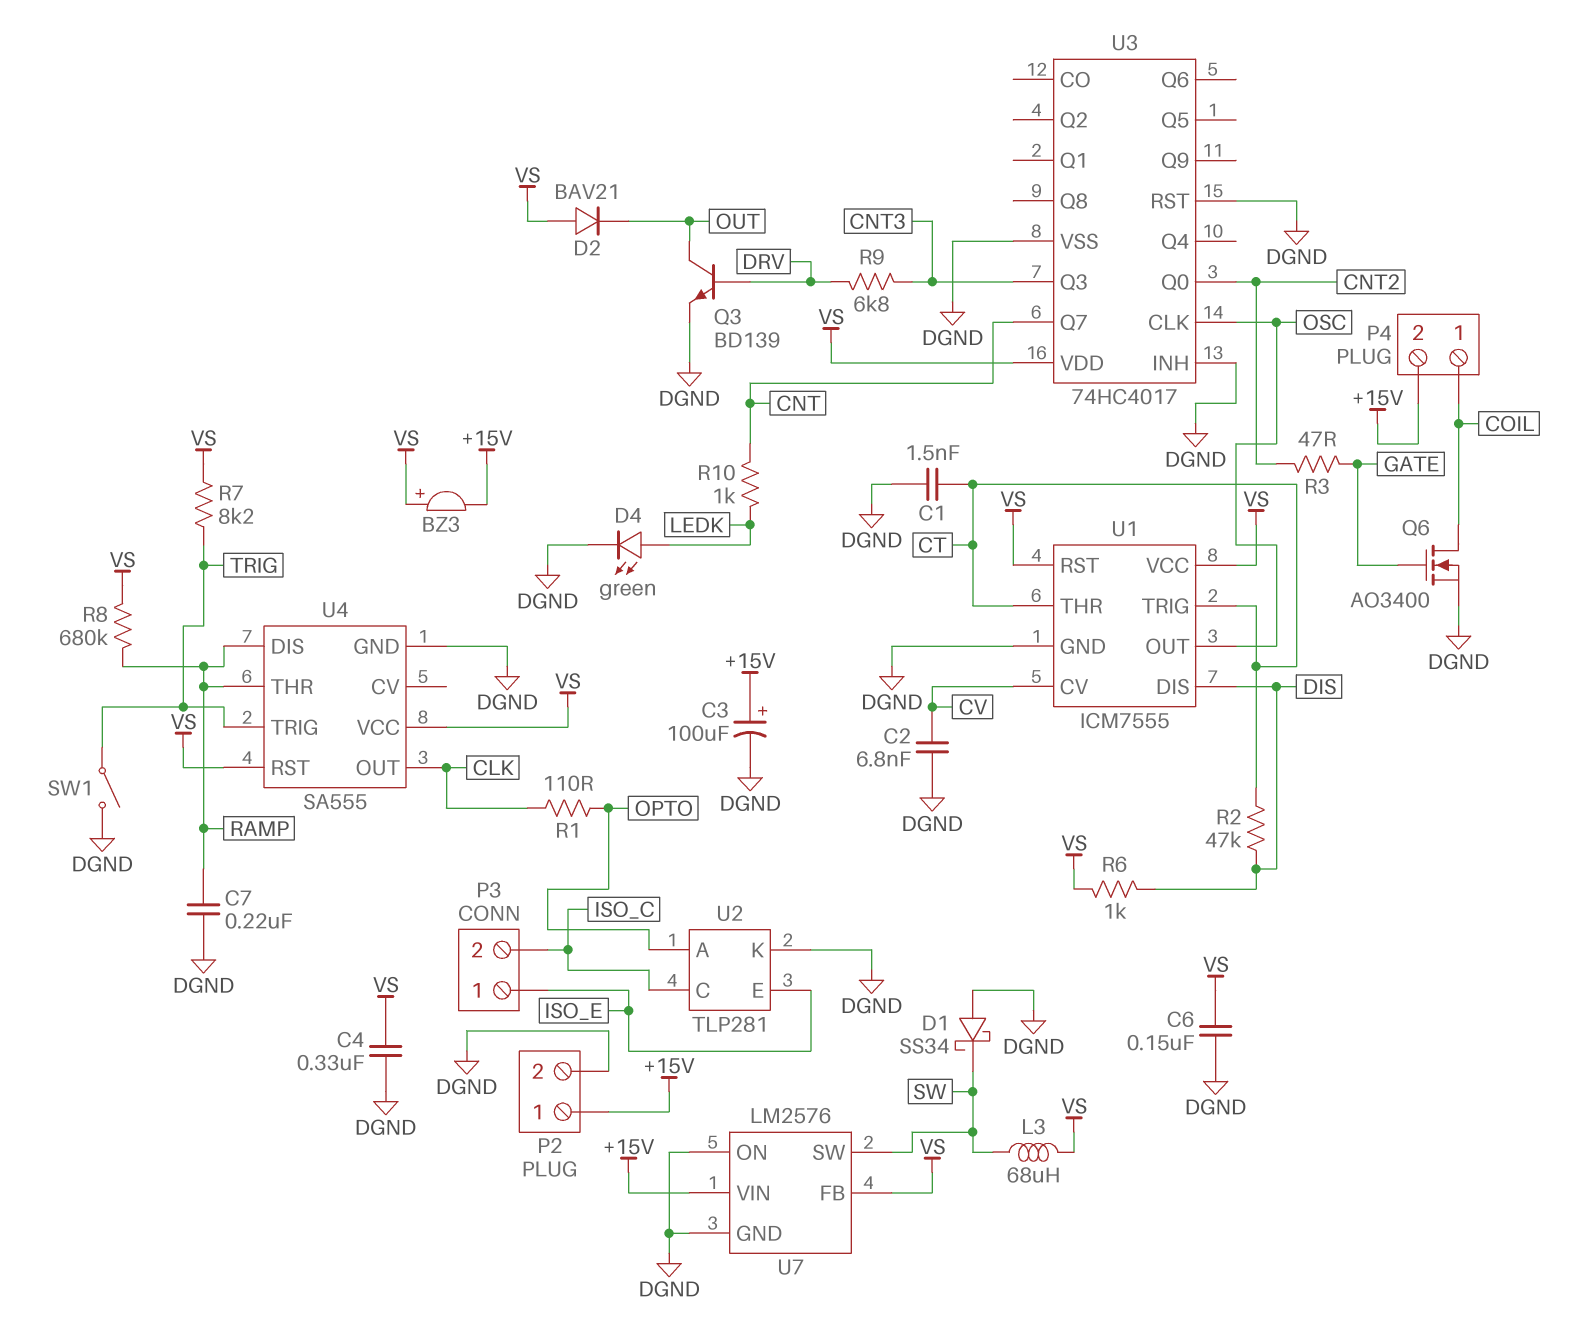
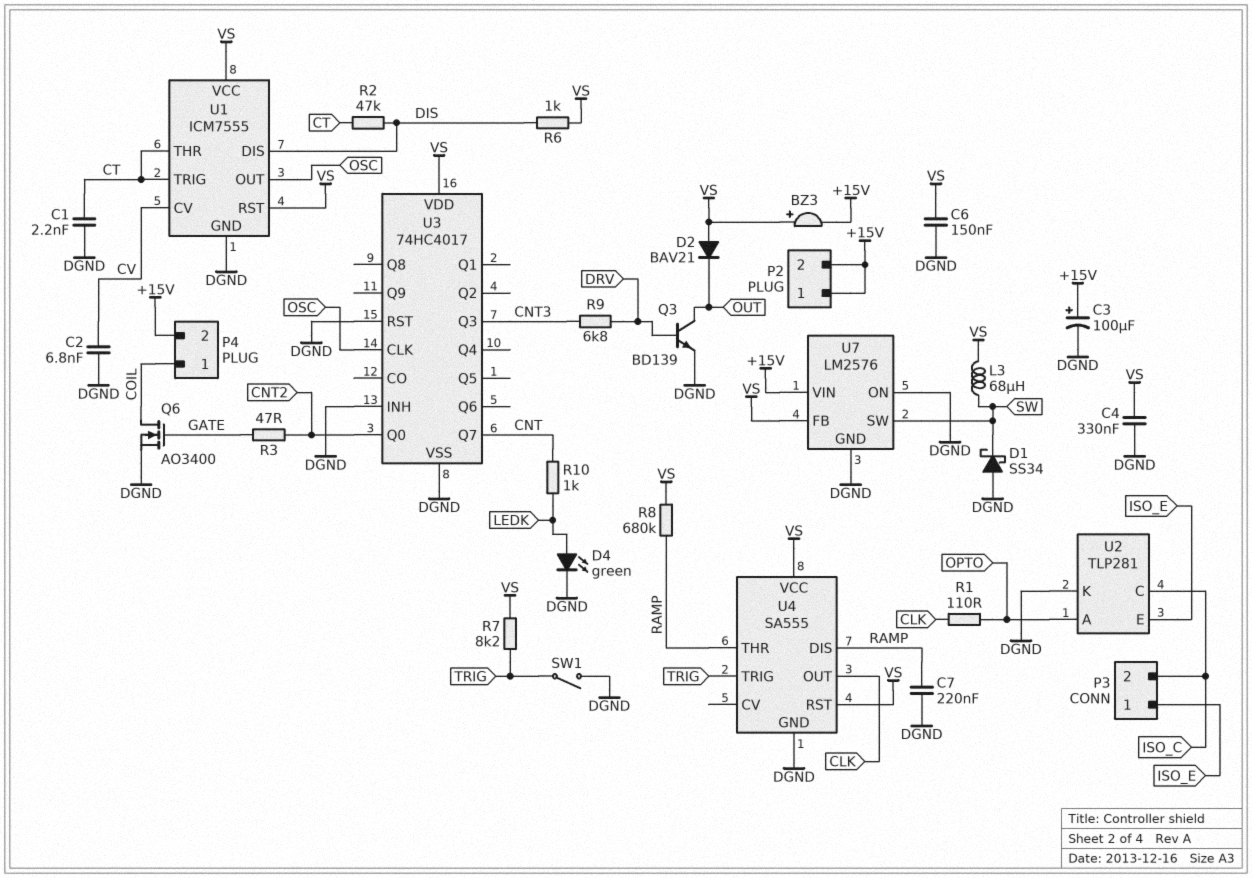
C1: 1.5nF (CT, DGND) -> 2.2nF (CT, DGND)
P2 pin 2: DGND -> +15V

